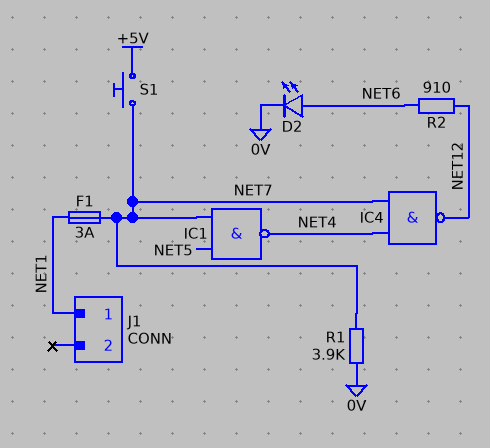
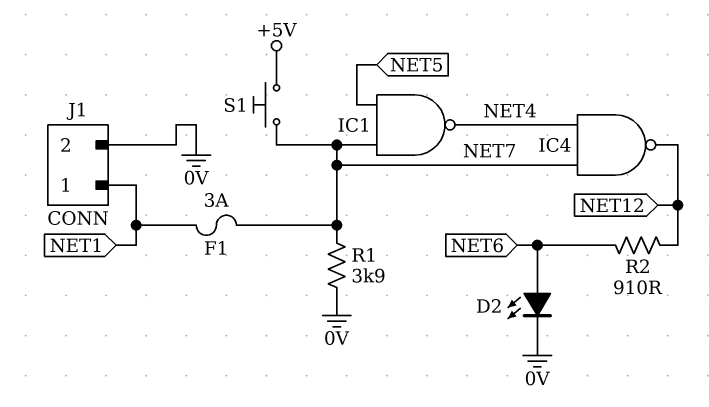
J1 pin 2: none -> 0V

